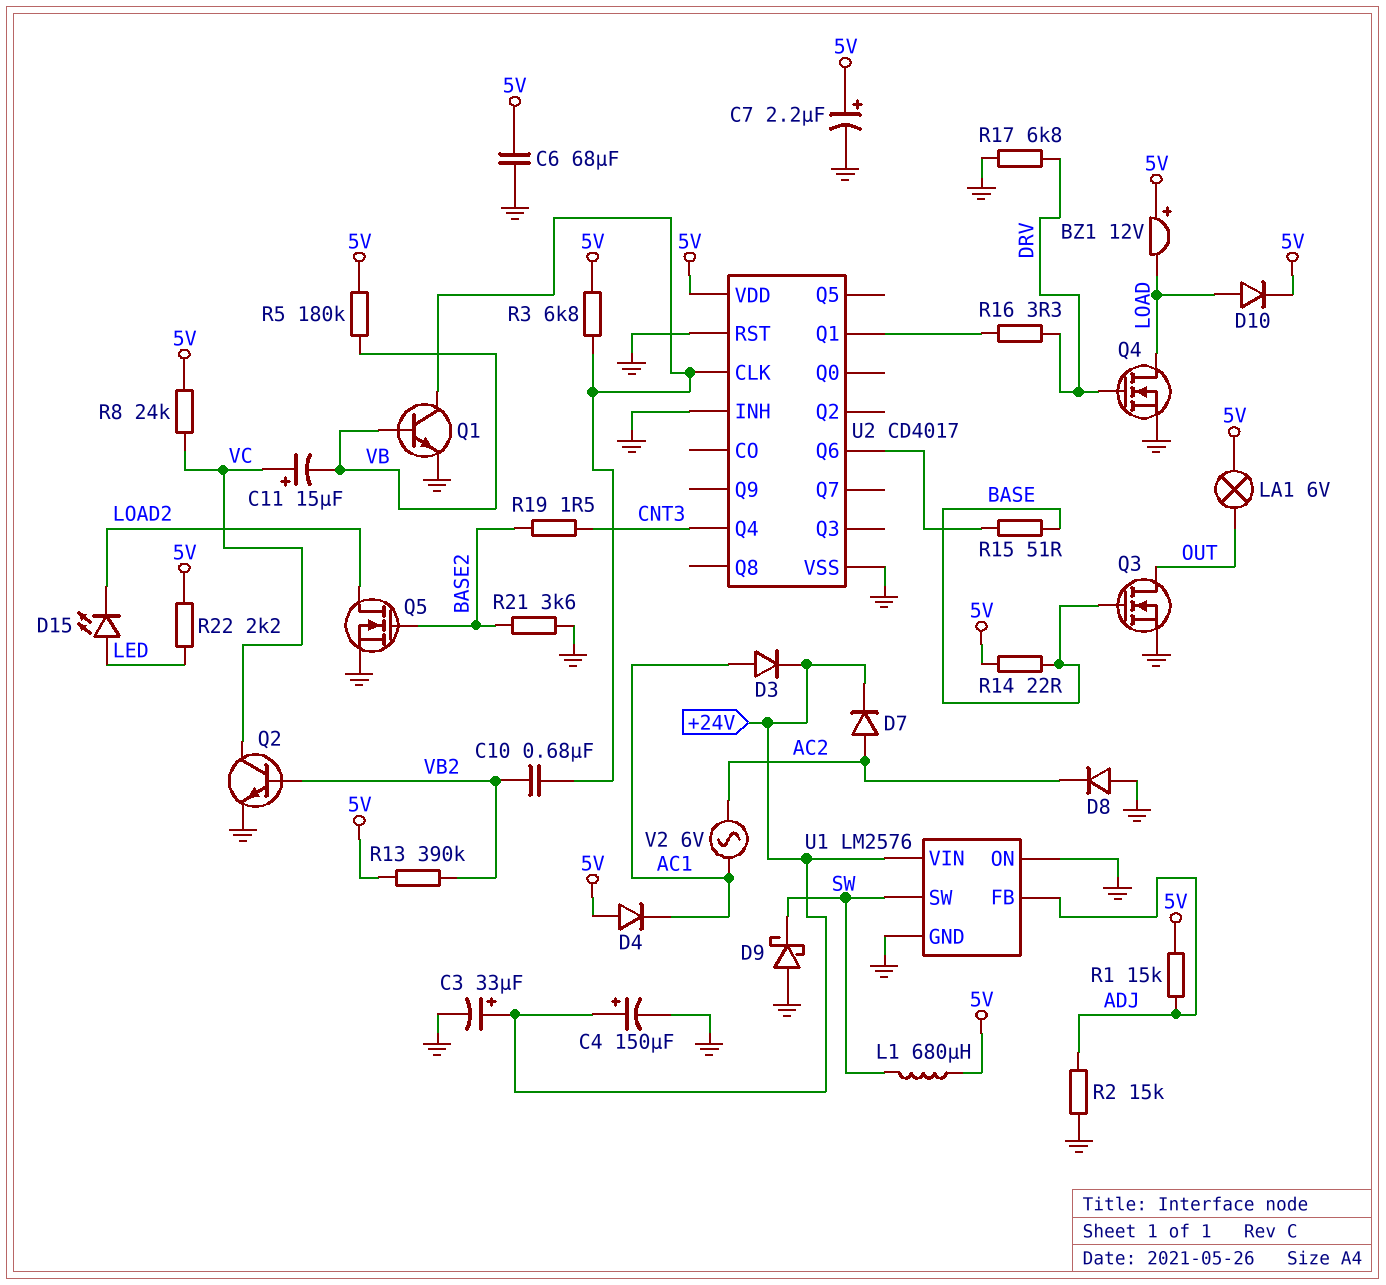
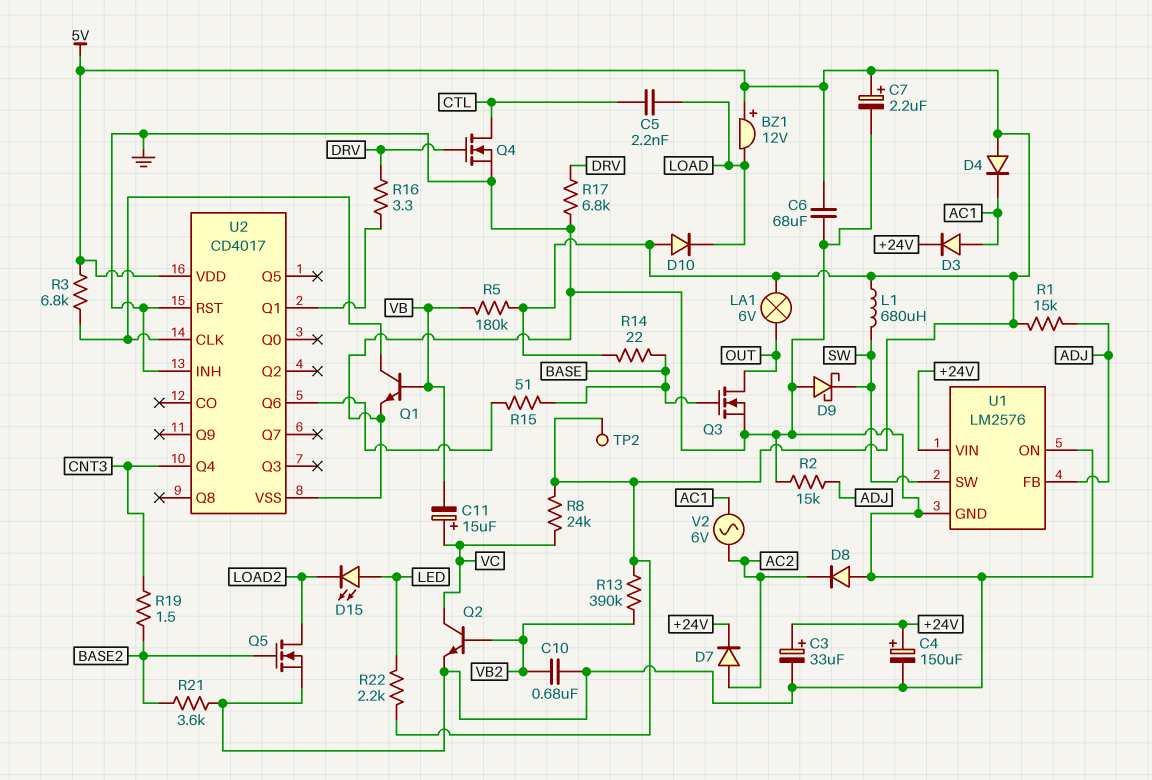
C5: none -> 2.2nF (CTL, LOAD)
C10: 680nF (U2/CLK, VB2) -> 680nF (GND, VB2)
D10: diode (A LOAD, K 5V) -> diode (A 5V, K LOAD)
Q4: NMOS (G DRV, D LOAD, S GND) -> NMOS (G DRV, D CTL, S GND)
TP2: none -> test point (5V)

